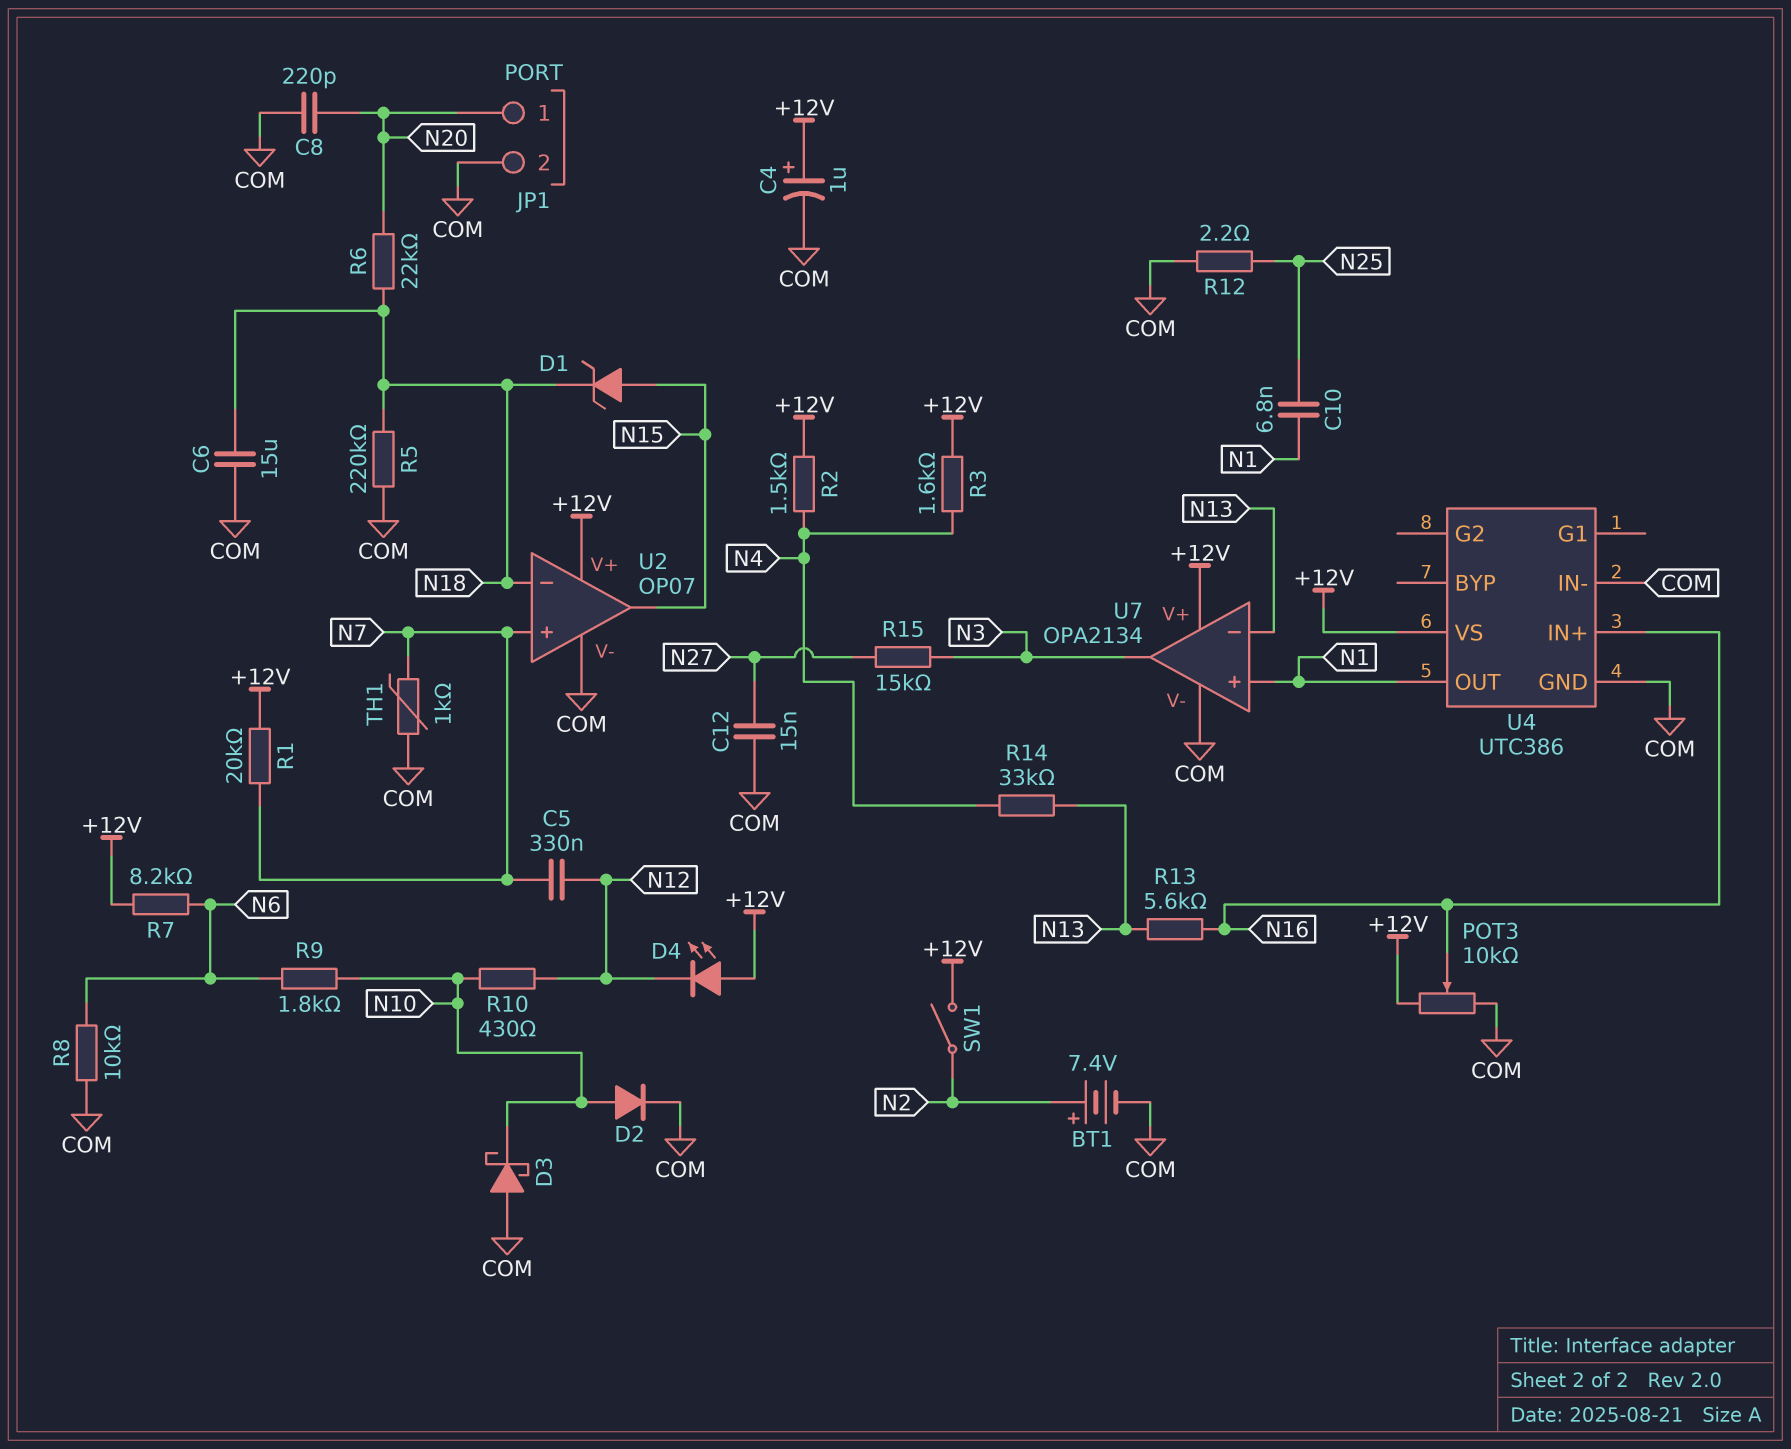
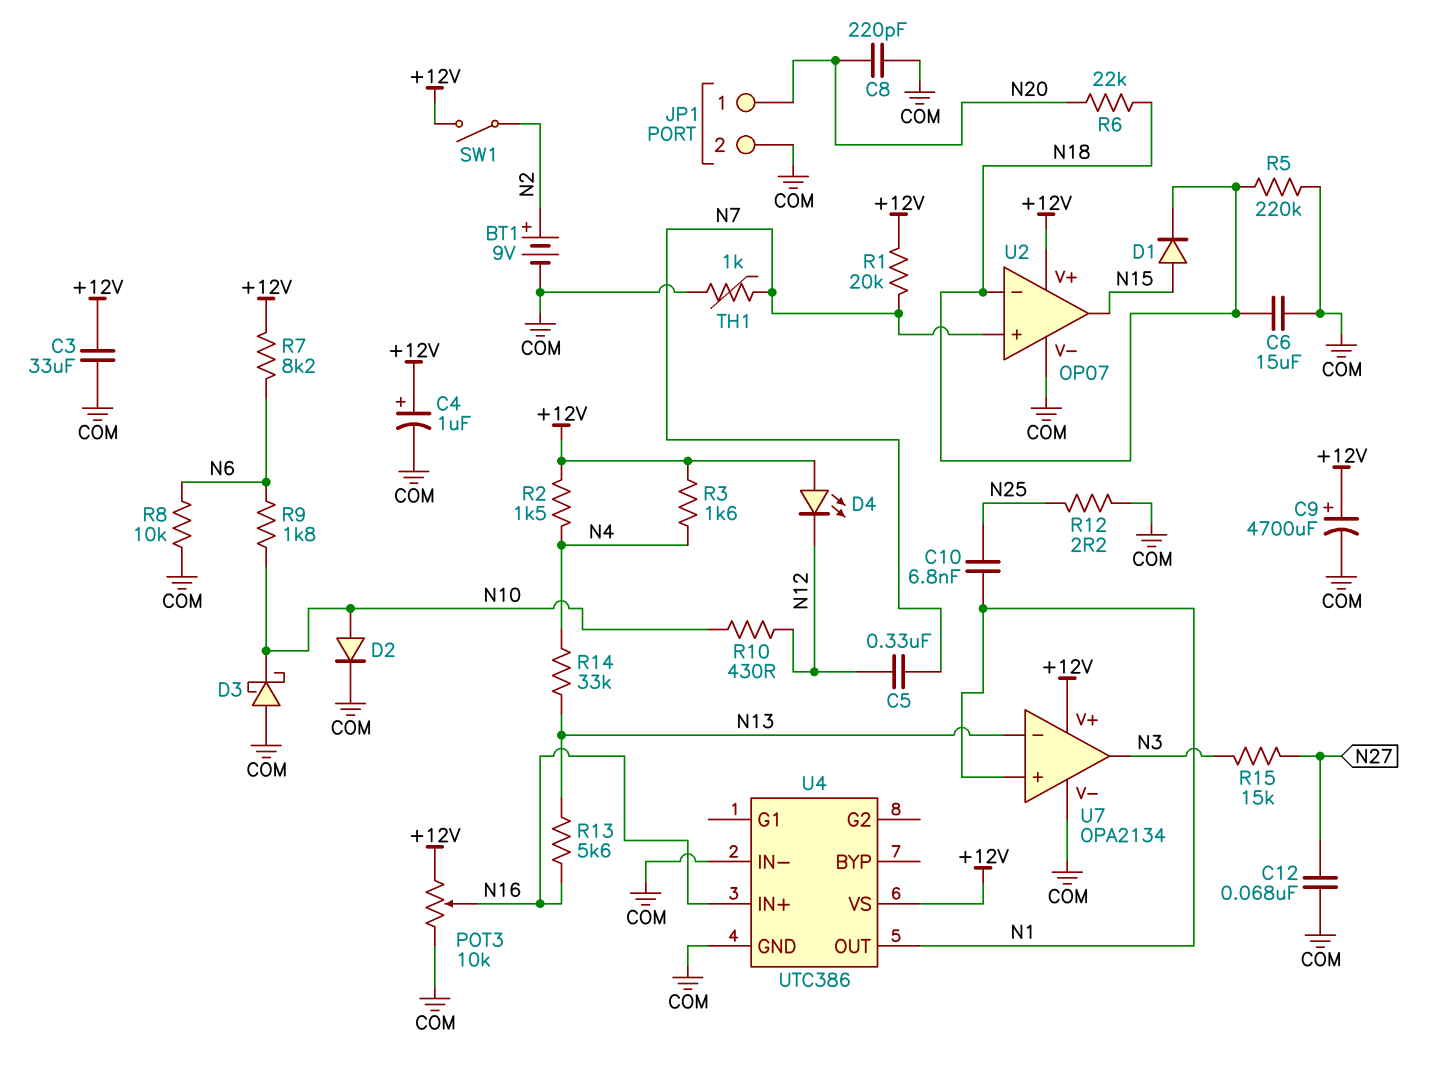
BT1: 7.4V (plus N2, minus COM) -> 9V (plus N2, minus COM)
C3: none -> 33uF (+12V, COM)
C9: none -> 4700uF (plus +12V, minus COM)
C12: 15nF (COM, N27) -> 68nF (COM, N27)
D1: zener (A N15, K N18) -> diode (A N15, K N18)

